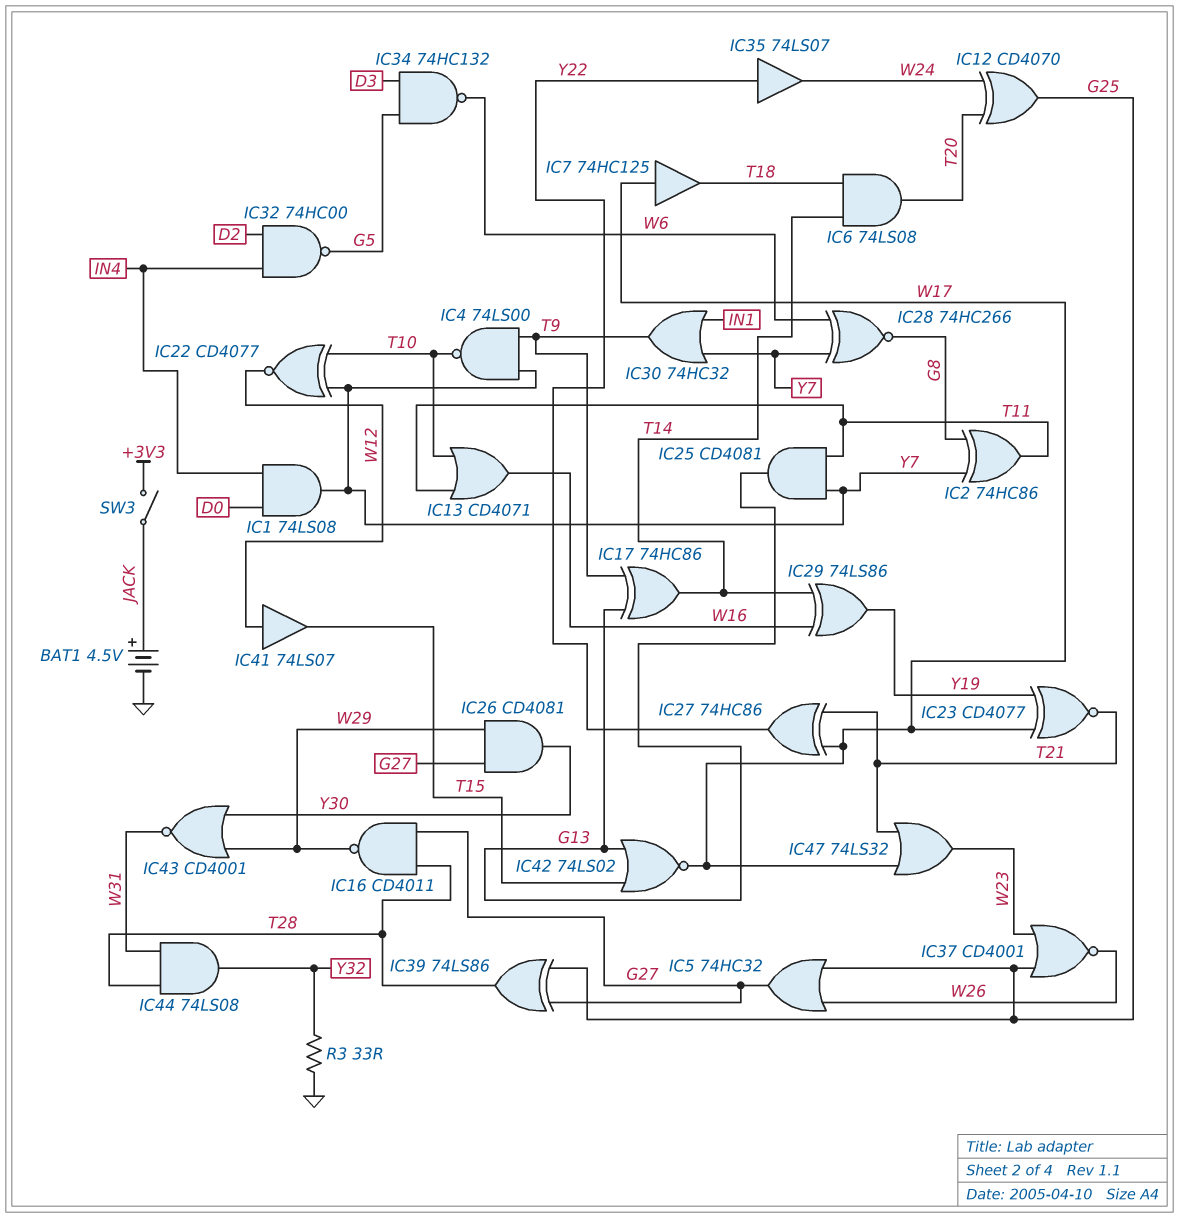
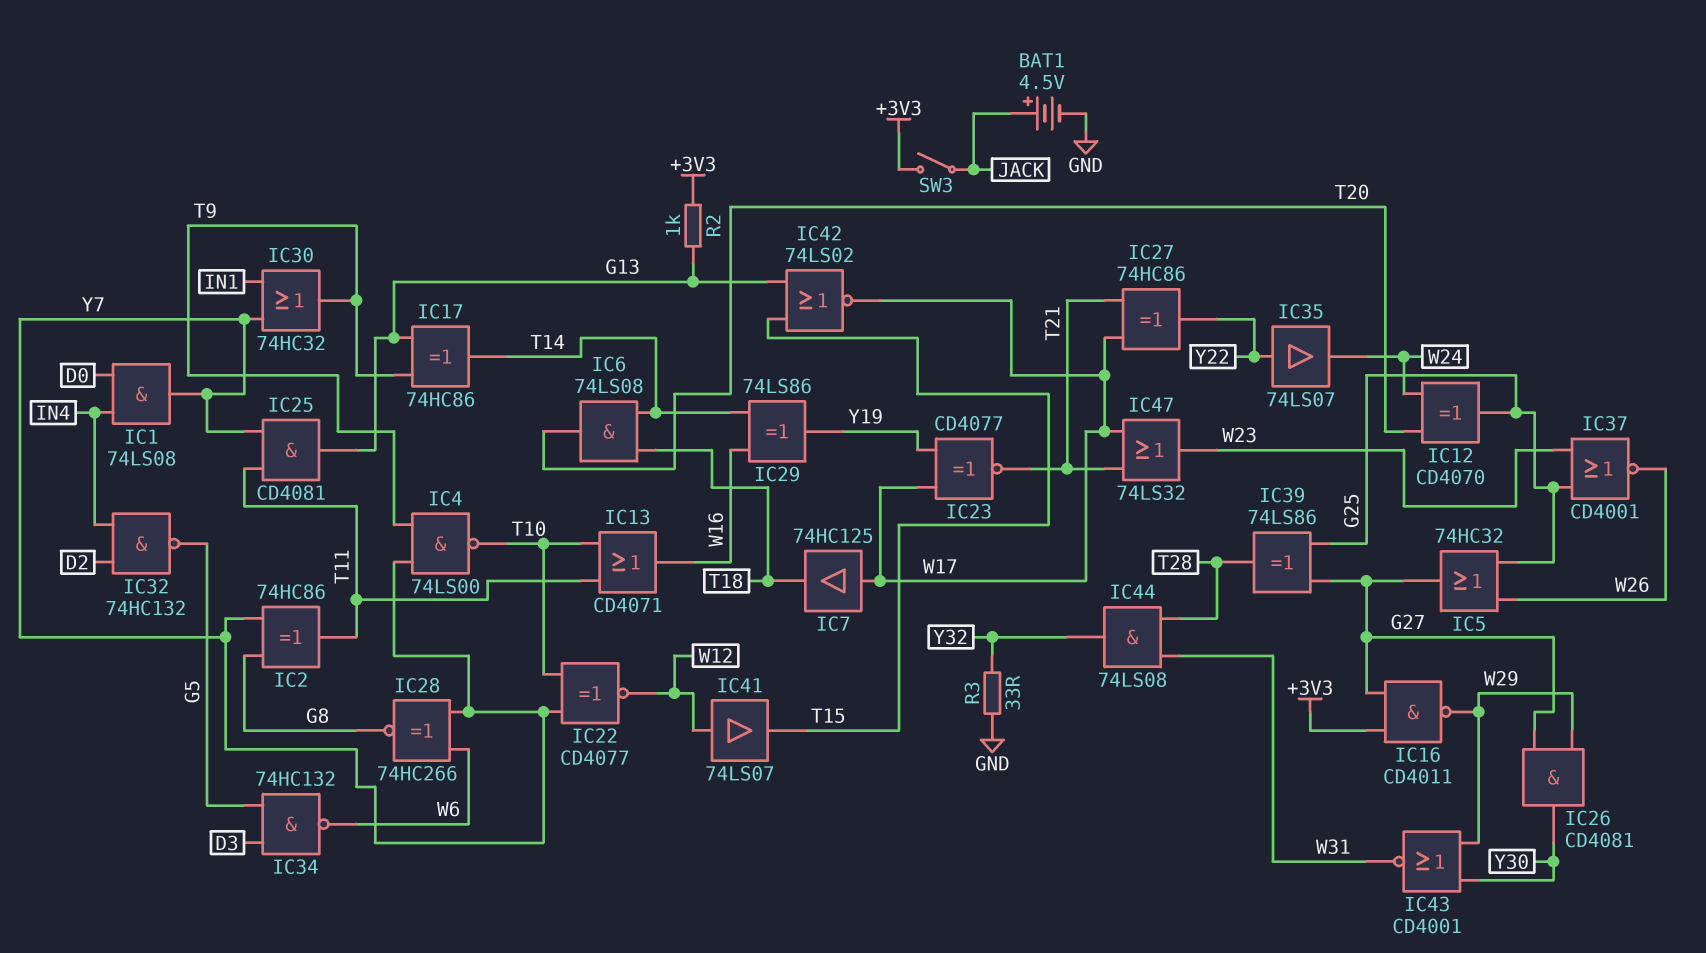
IC16: NAND CD4011 (in G27, in T28, out W29) -> NAND CD4011 (in +3V3, in G27, out W29)
IC32: NAND 74HC00 (in D2, in IN4, out G5) -> NAND 74HC132 (in D2, in IN4, out G5)
R2: none -> 1k (+3V3, G13)

